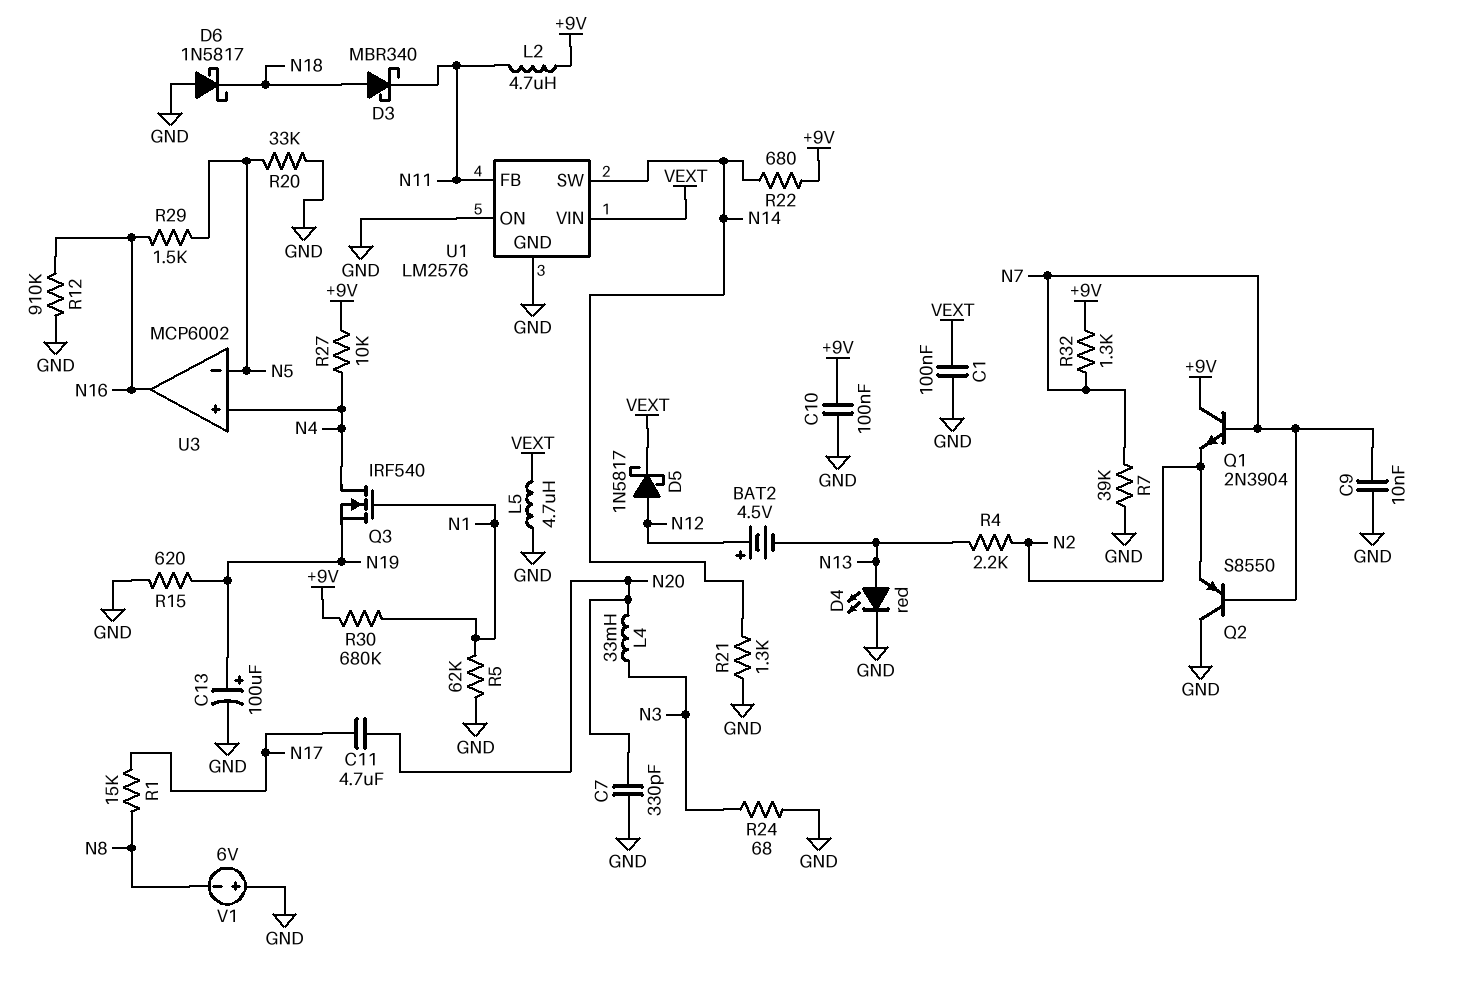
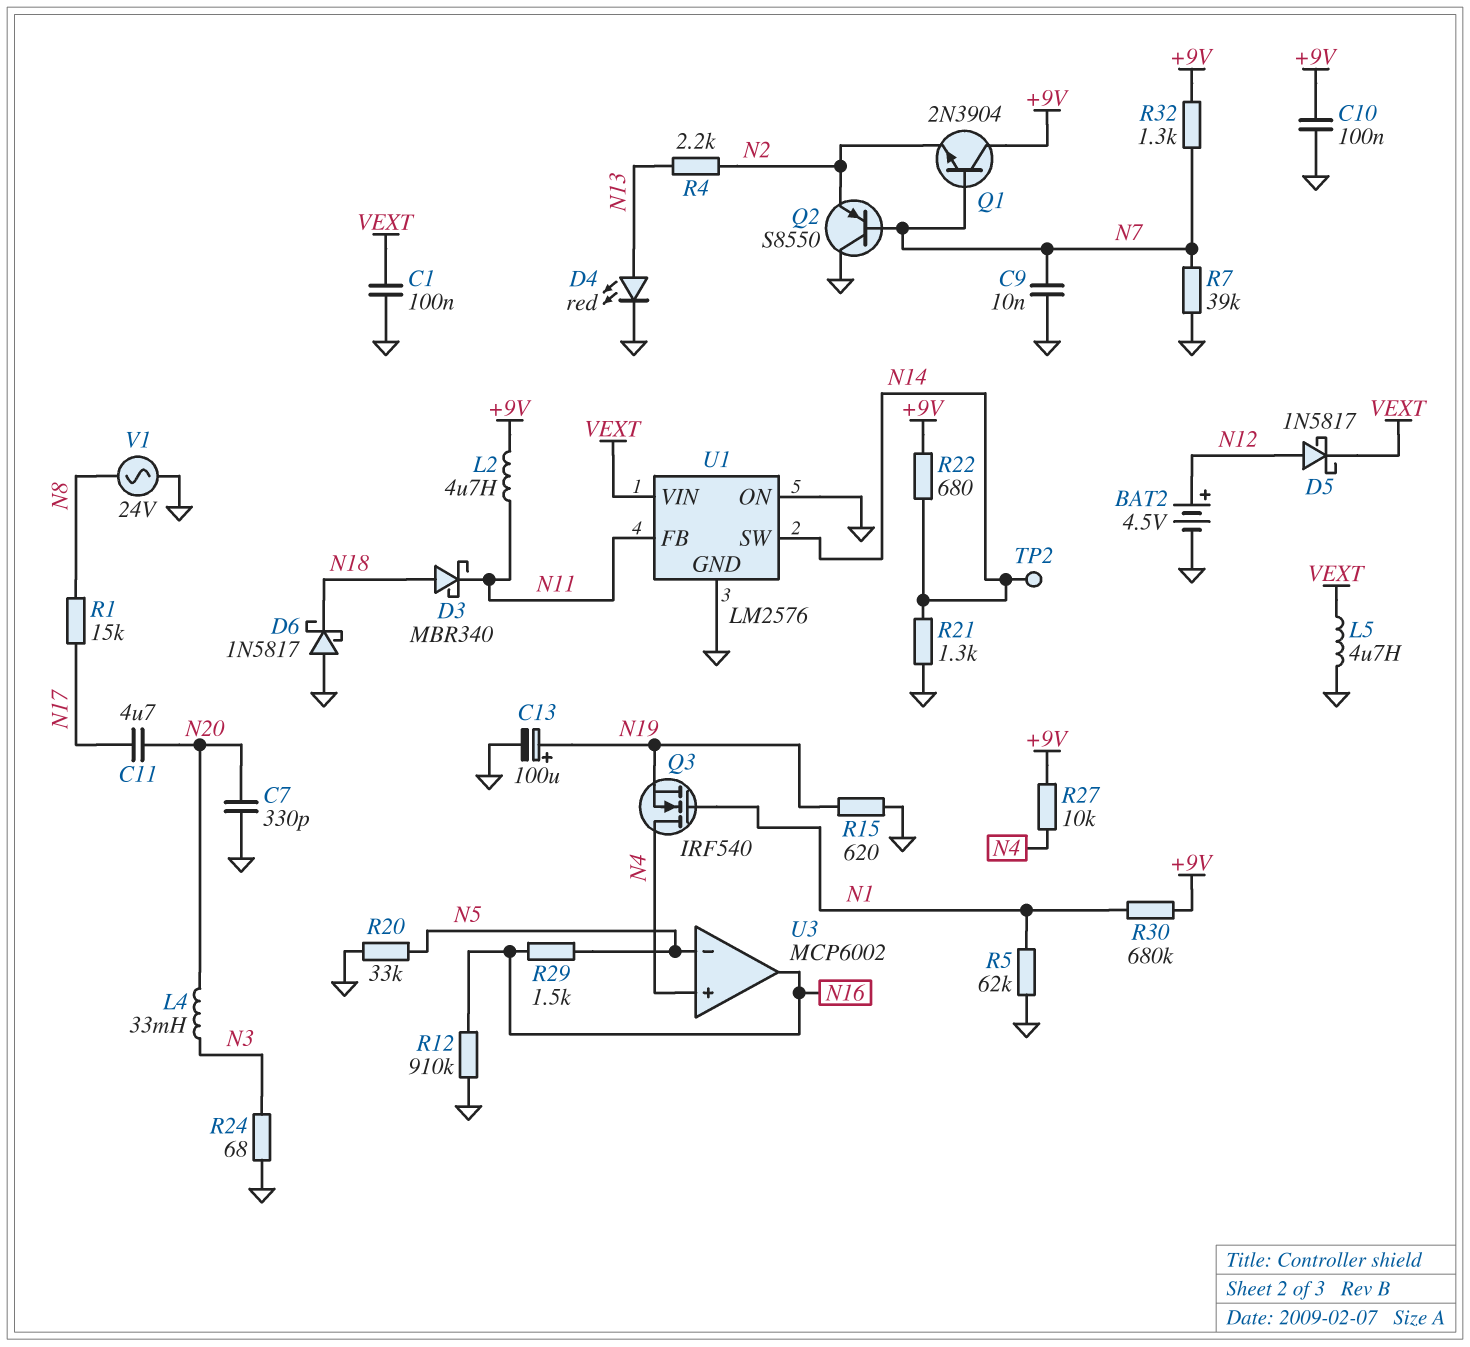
BAT2: 4.5V (plus N12, minus N13) -> 4.5V (plus N12, minus GND)
TP2: none -> test point (N14)
V1: 6V (plus GND, minus N8) -> AC 24V (GND, N8)

